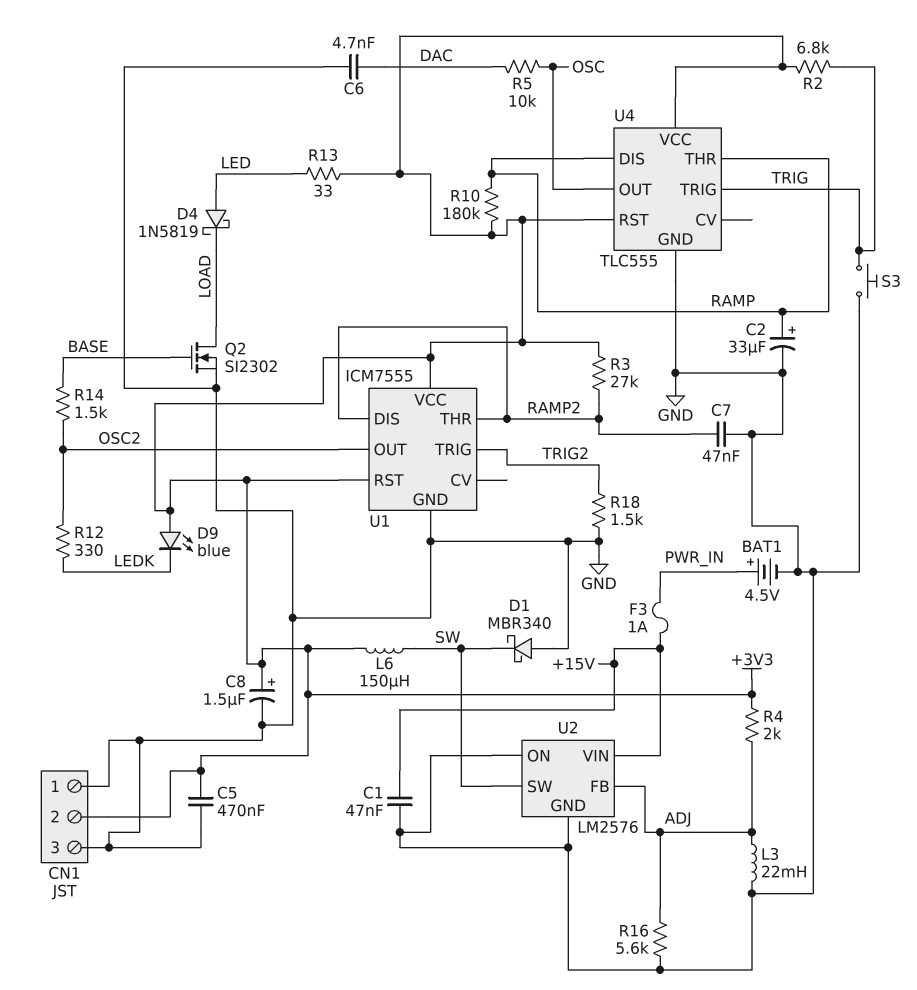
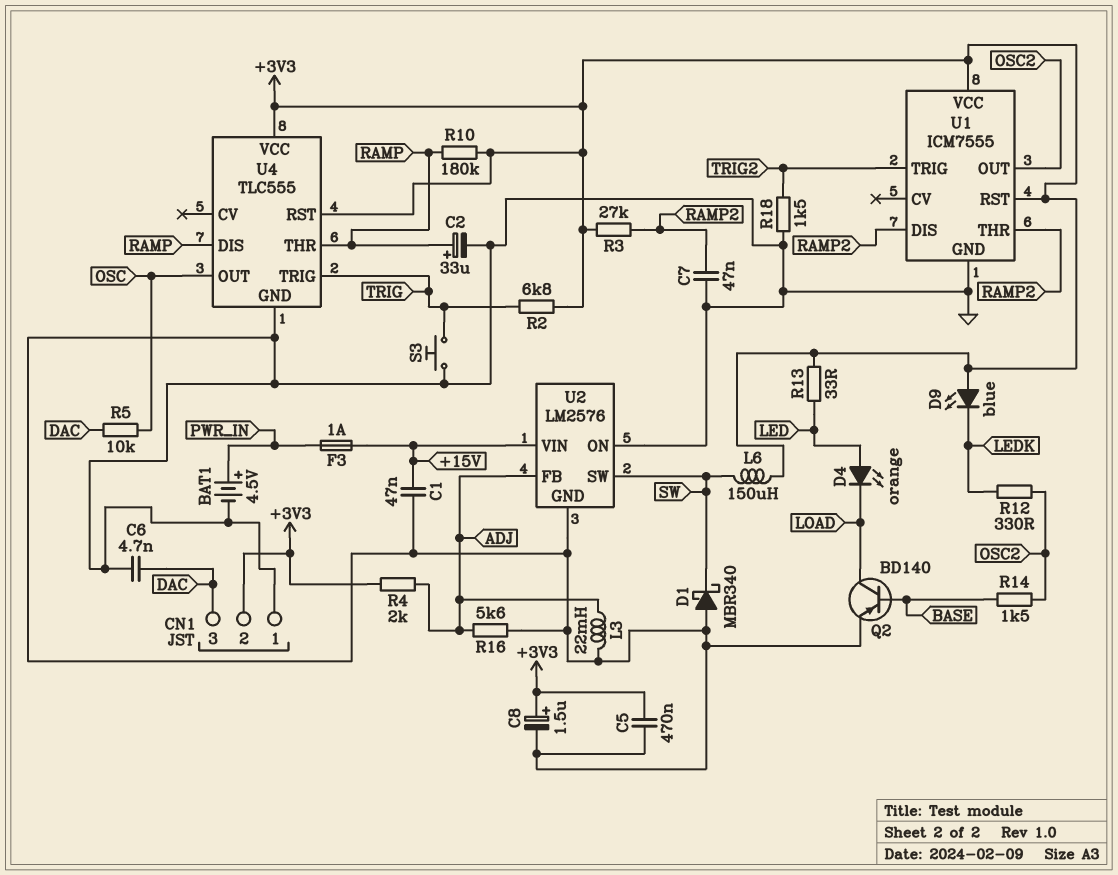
CN1 pin 3: GND -> DAC
D4: schottky 1N5819 (A LED, K LOAD) -> LED orange (A LED, K LOAD)
Q2: NMOS SI2302 (G BASE, D LOAD, S GND) -> PNP BD140 (B BASE, C LOAD, E GND)

